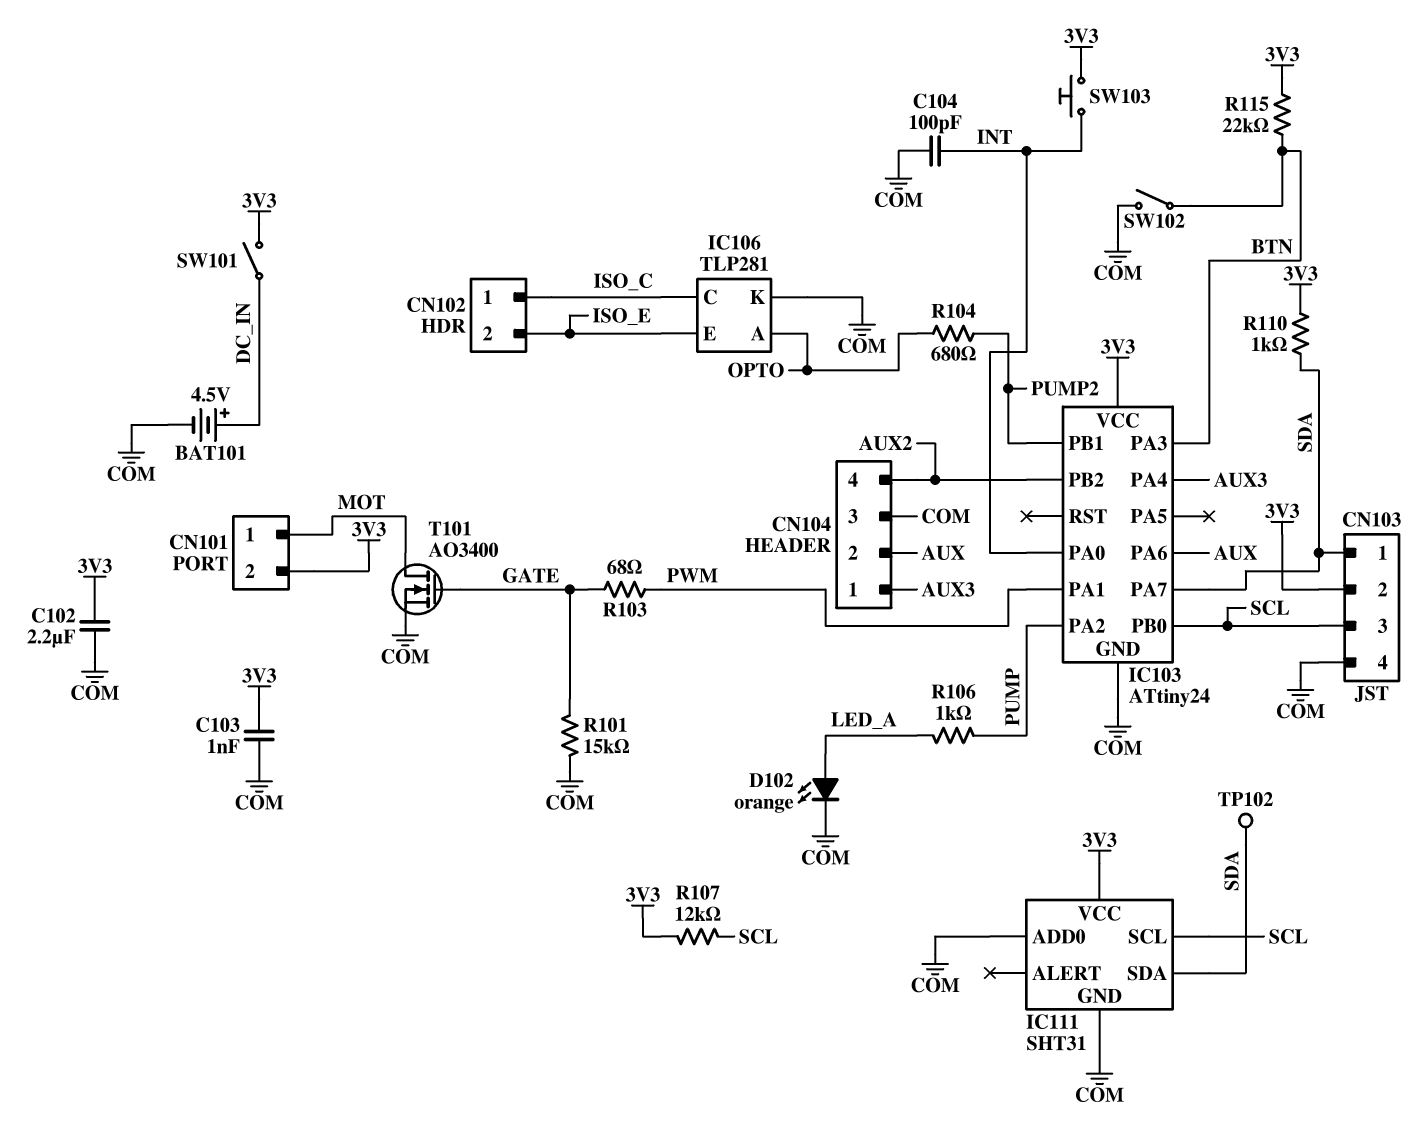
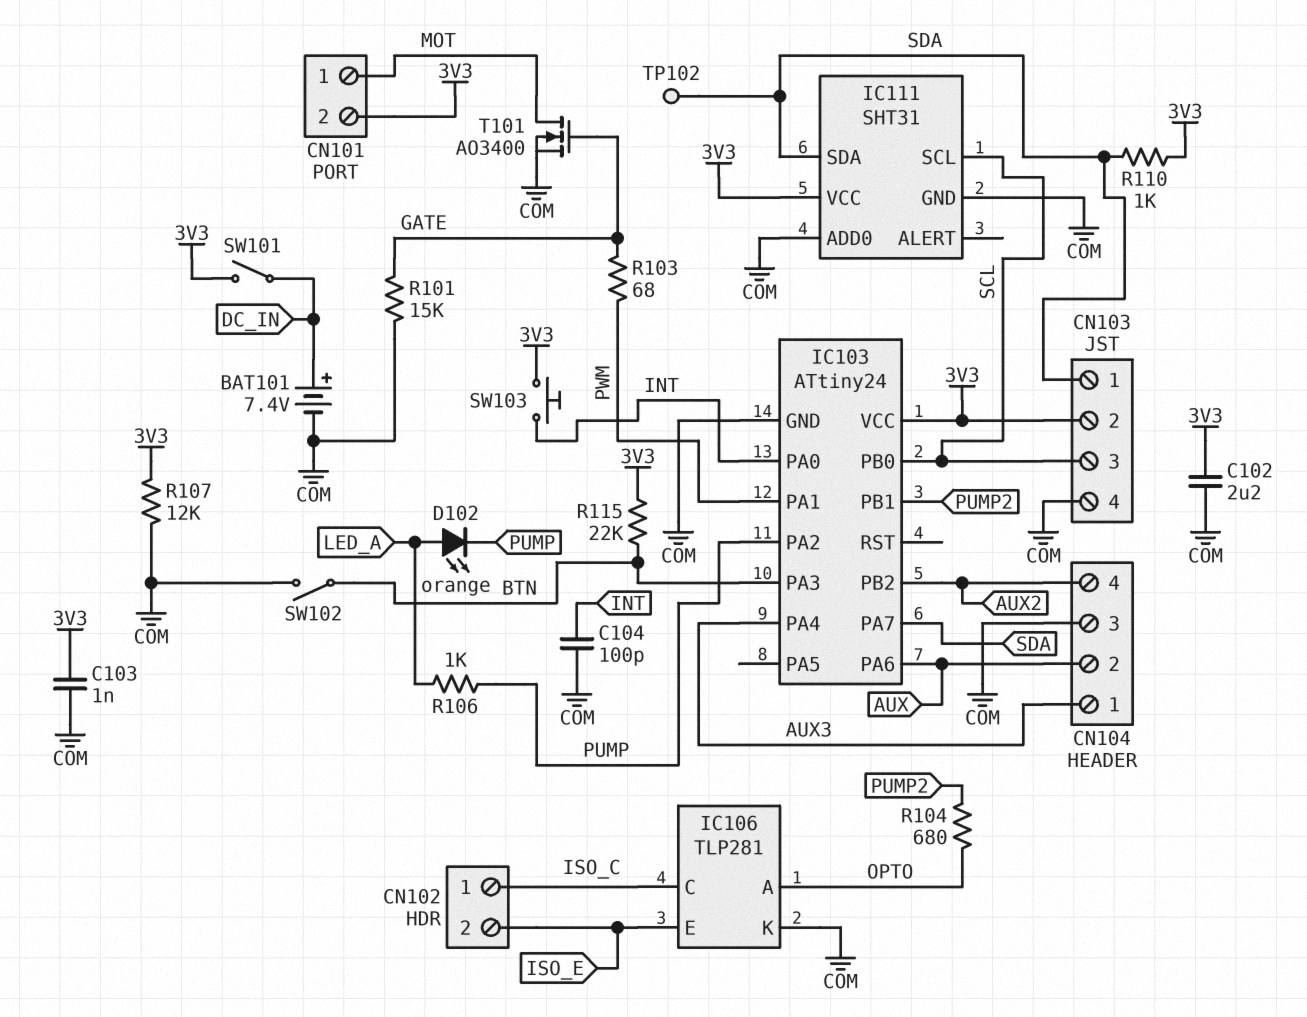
BAT101: 4.5V (plus DC_IN, minus COM) -> 7.4V (plus DC_IN, minus COM)
D102: LED orange (A LED_A, K COM) -> LED orange (A LED_A, K PUMP)
R107: 12k (3V3, SCL) -> 12k (3V3, COM)

